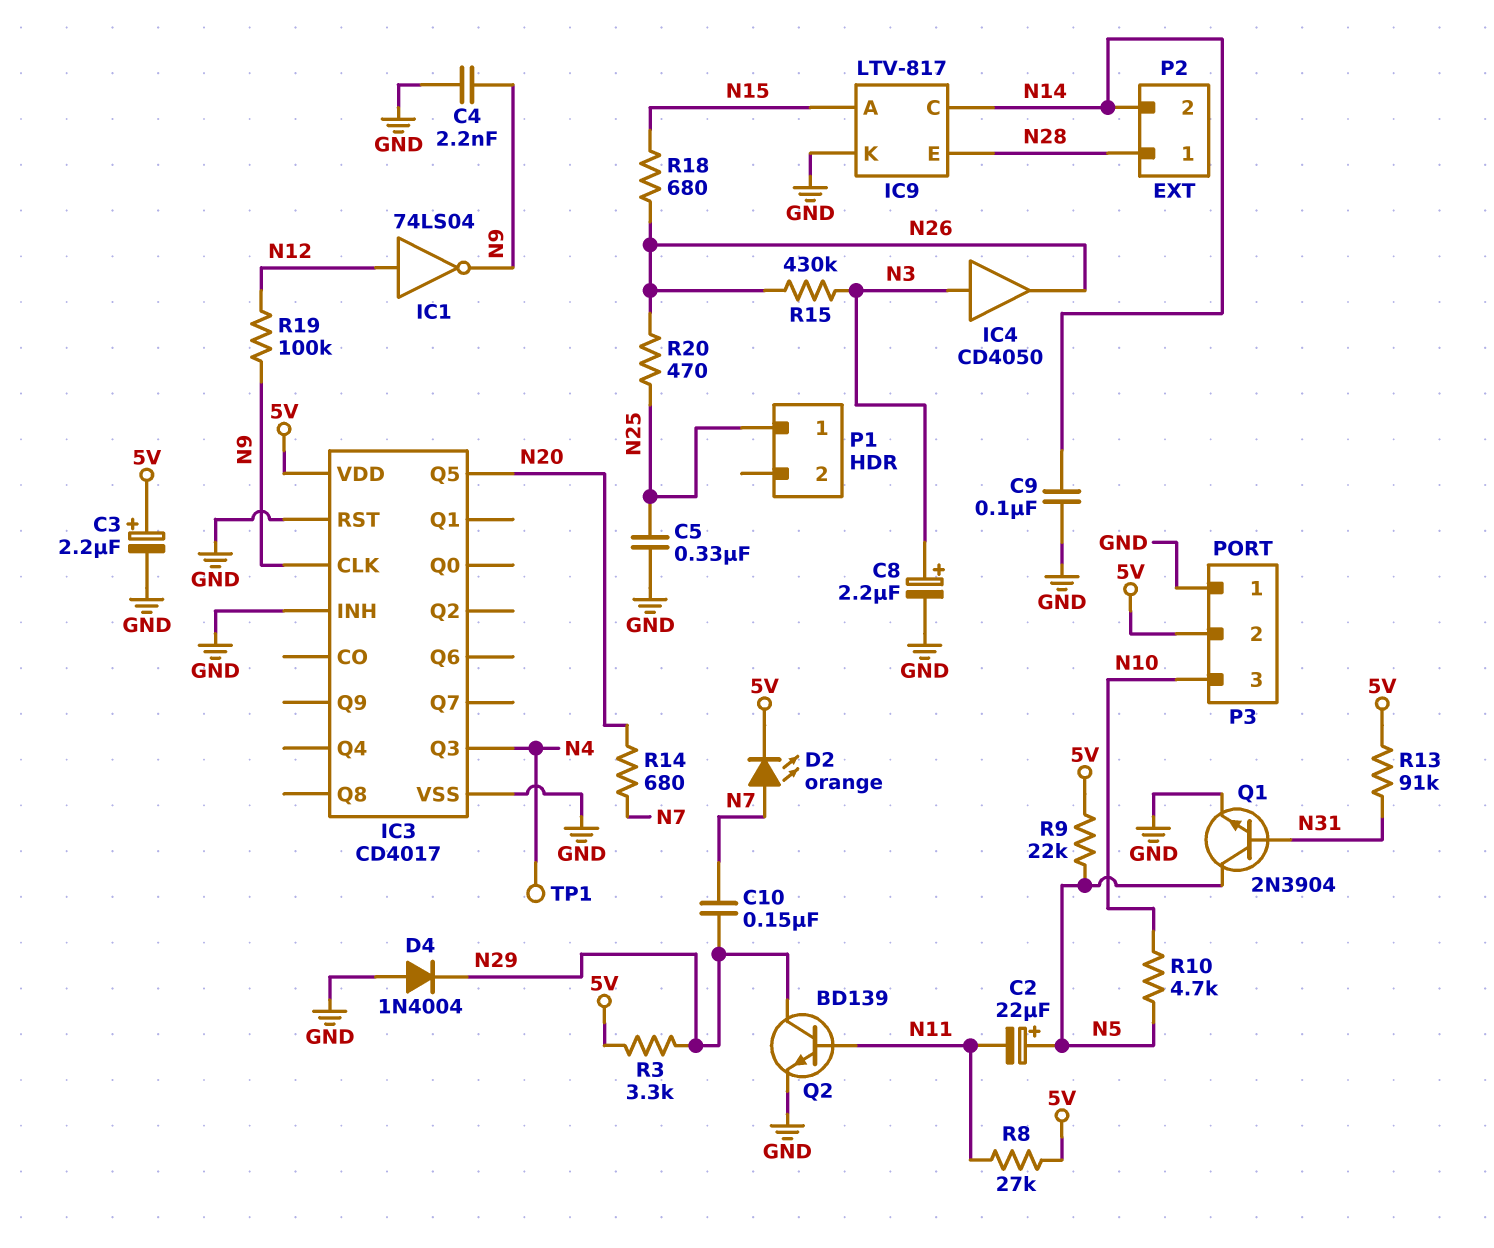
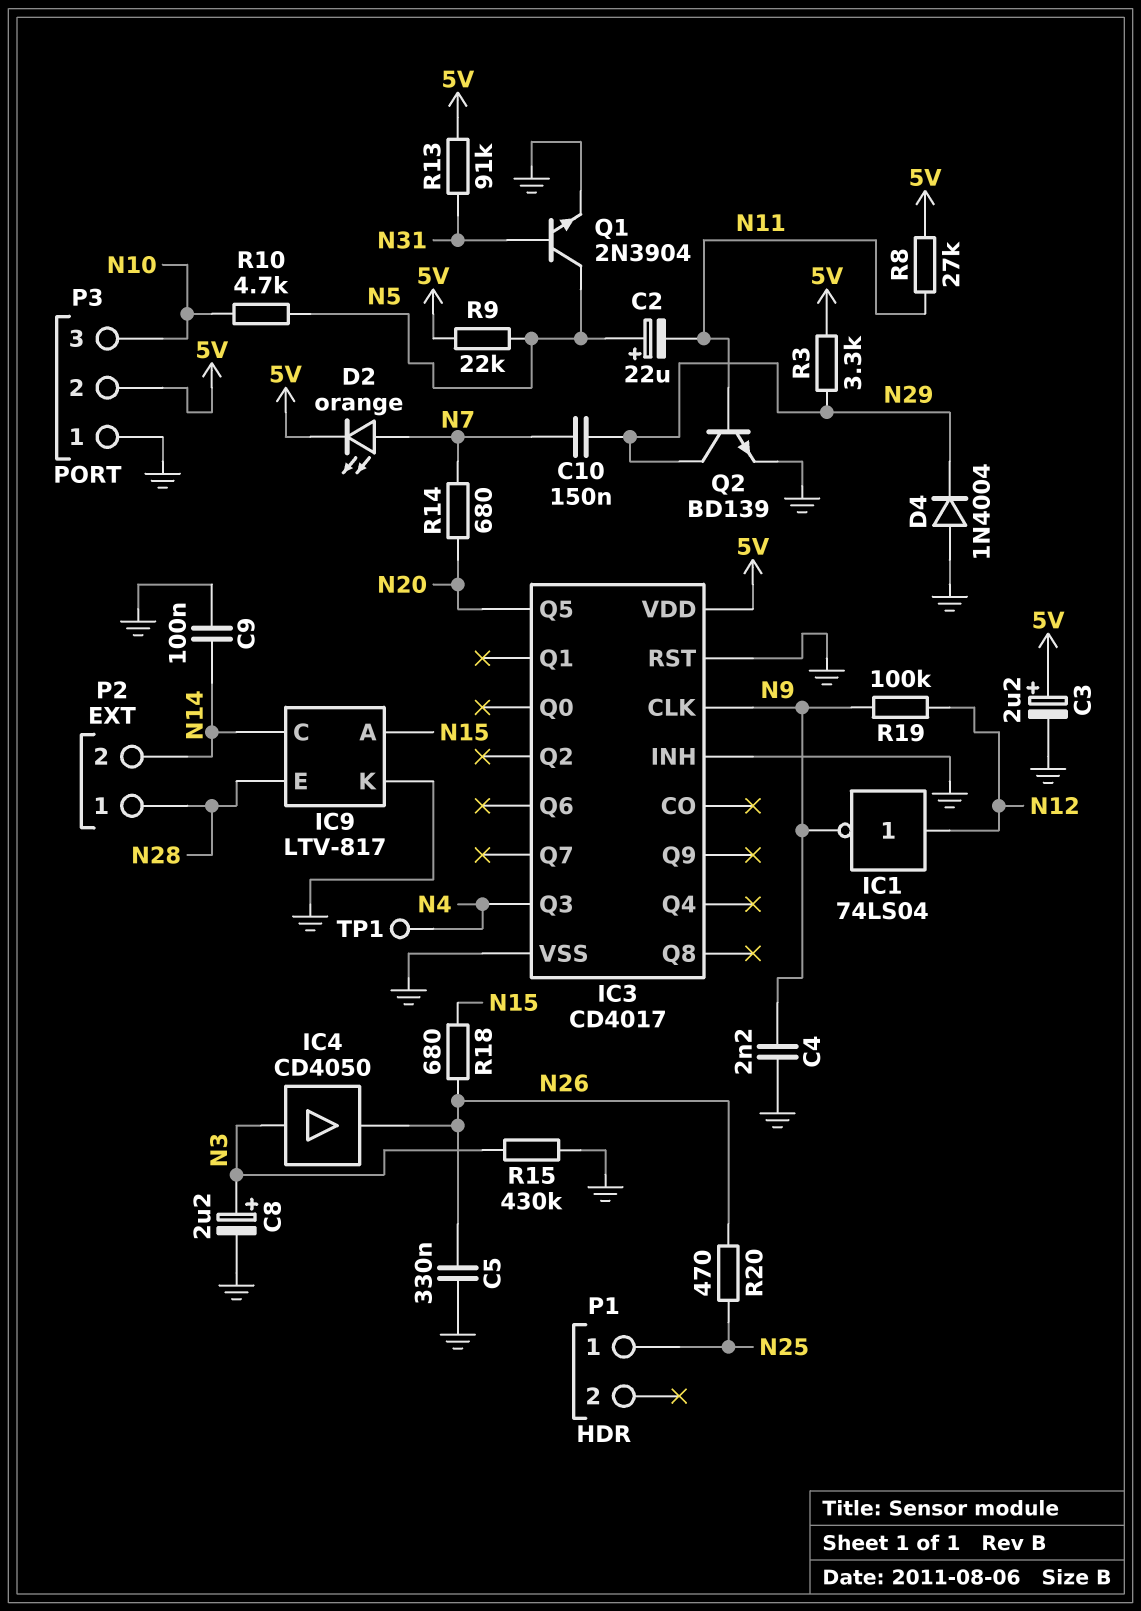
C5: 330nF (GND, N25) -> 330nF (GND, N26)
R15: 430k (N3, N26) -> 430k (GND, N3)

